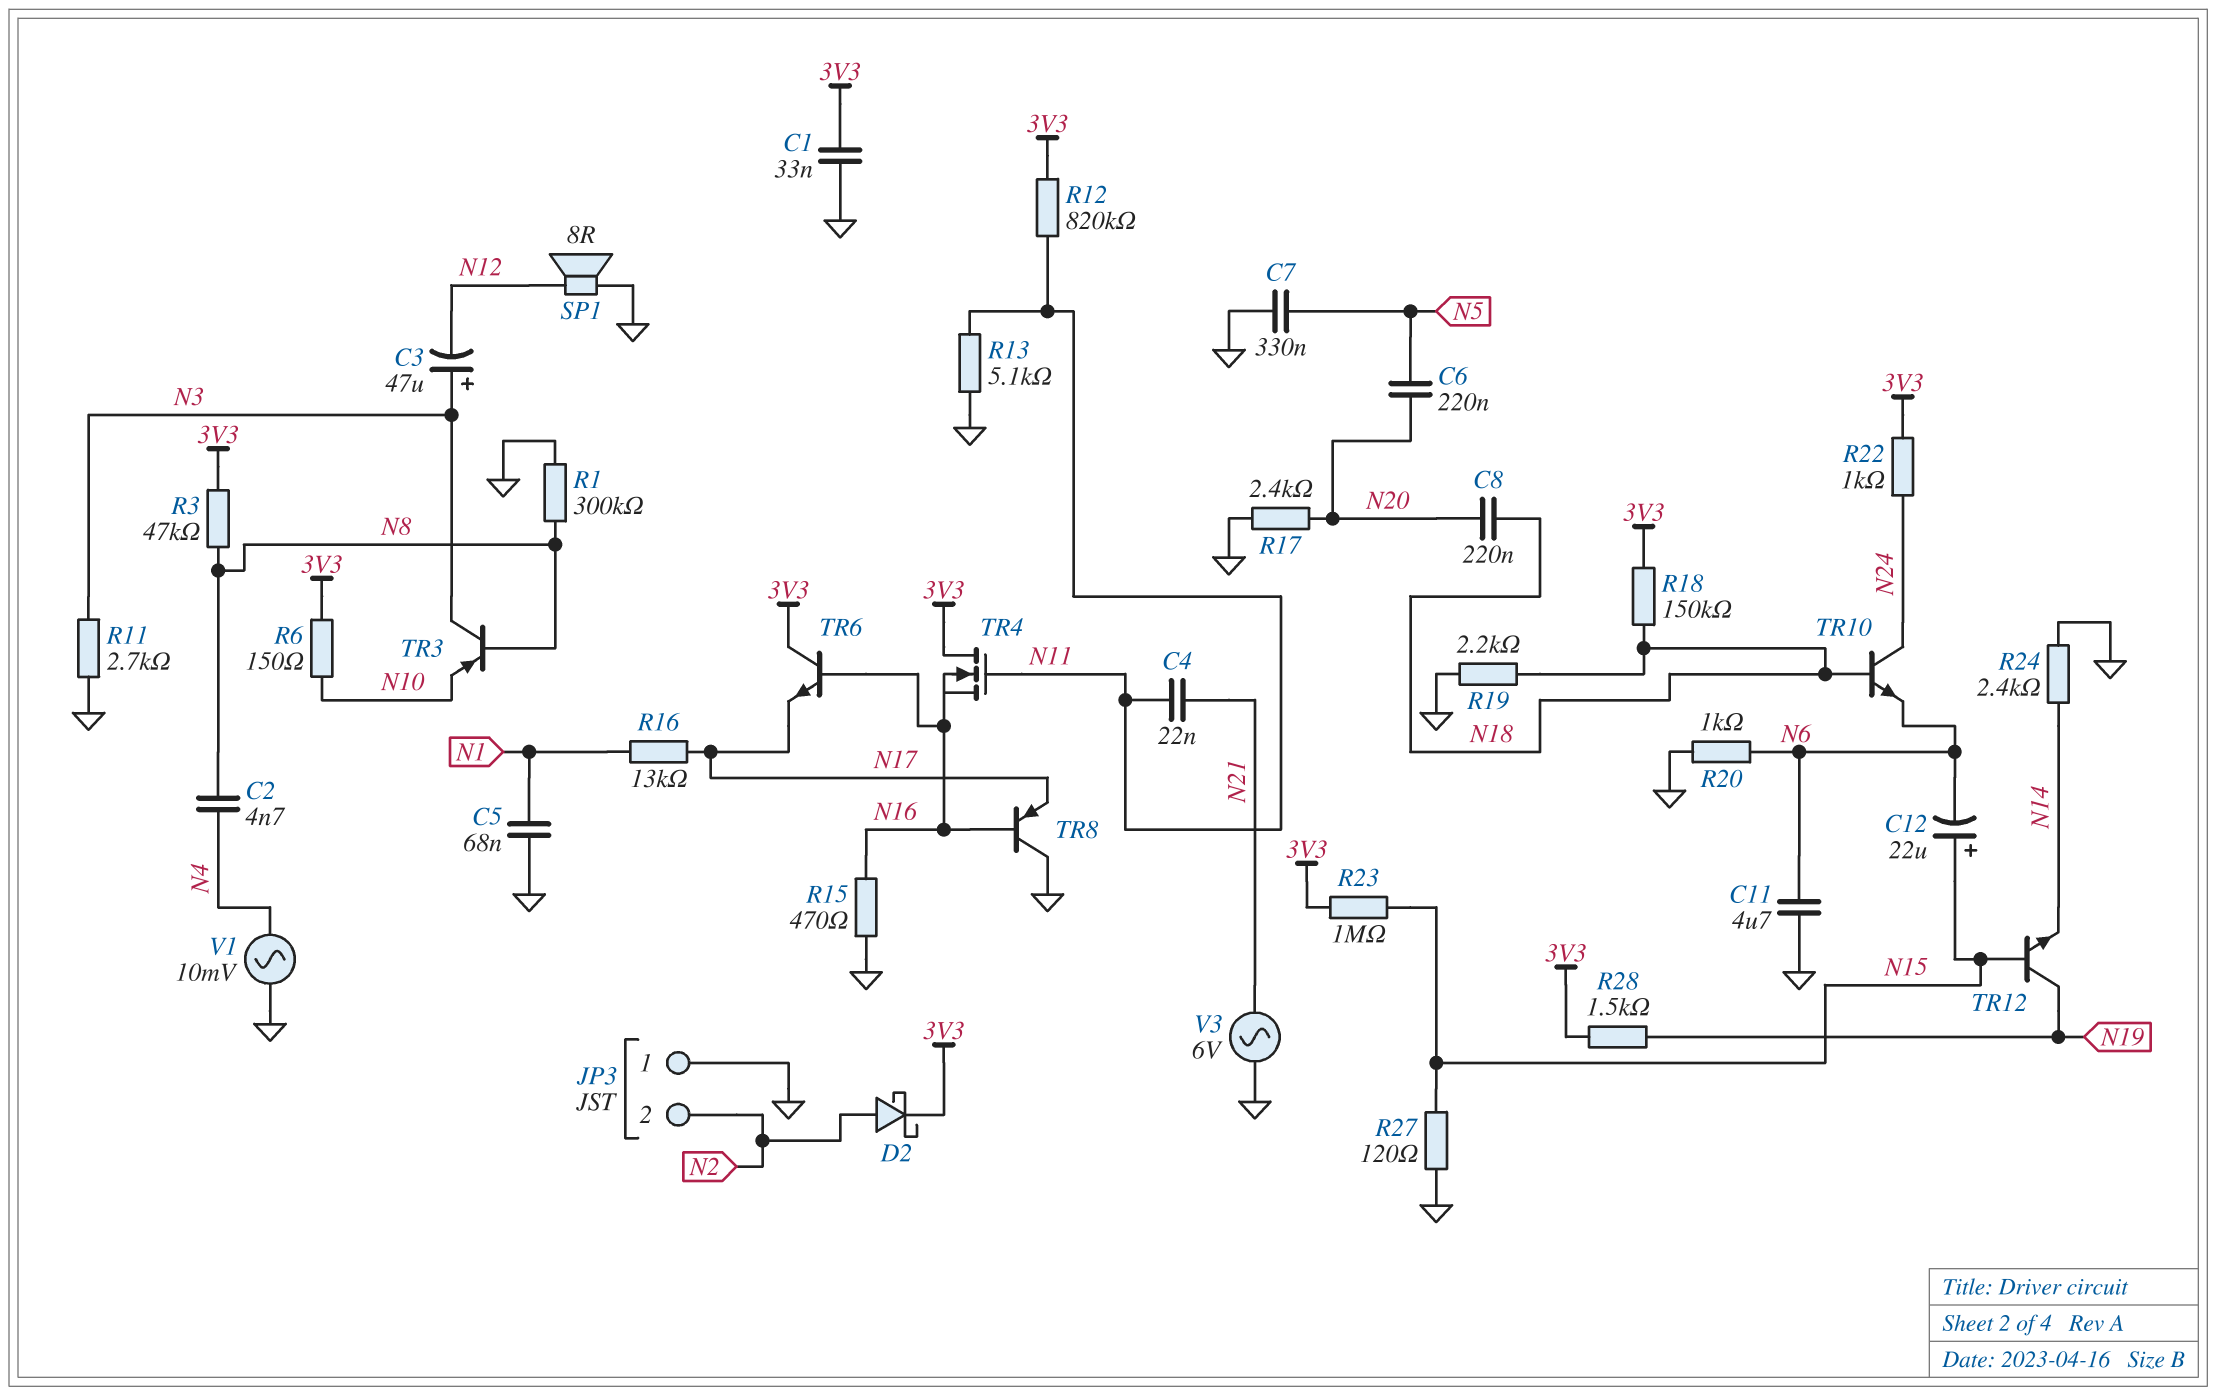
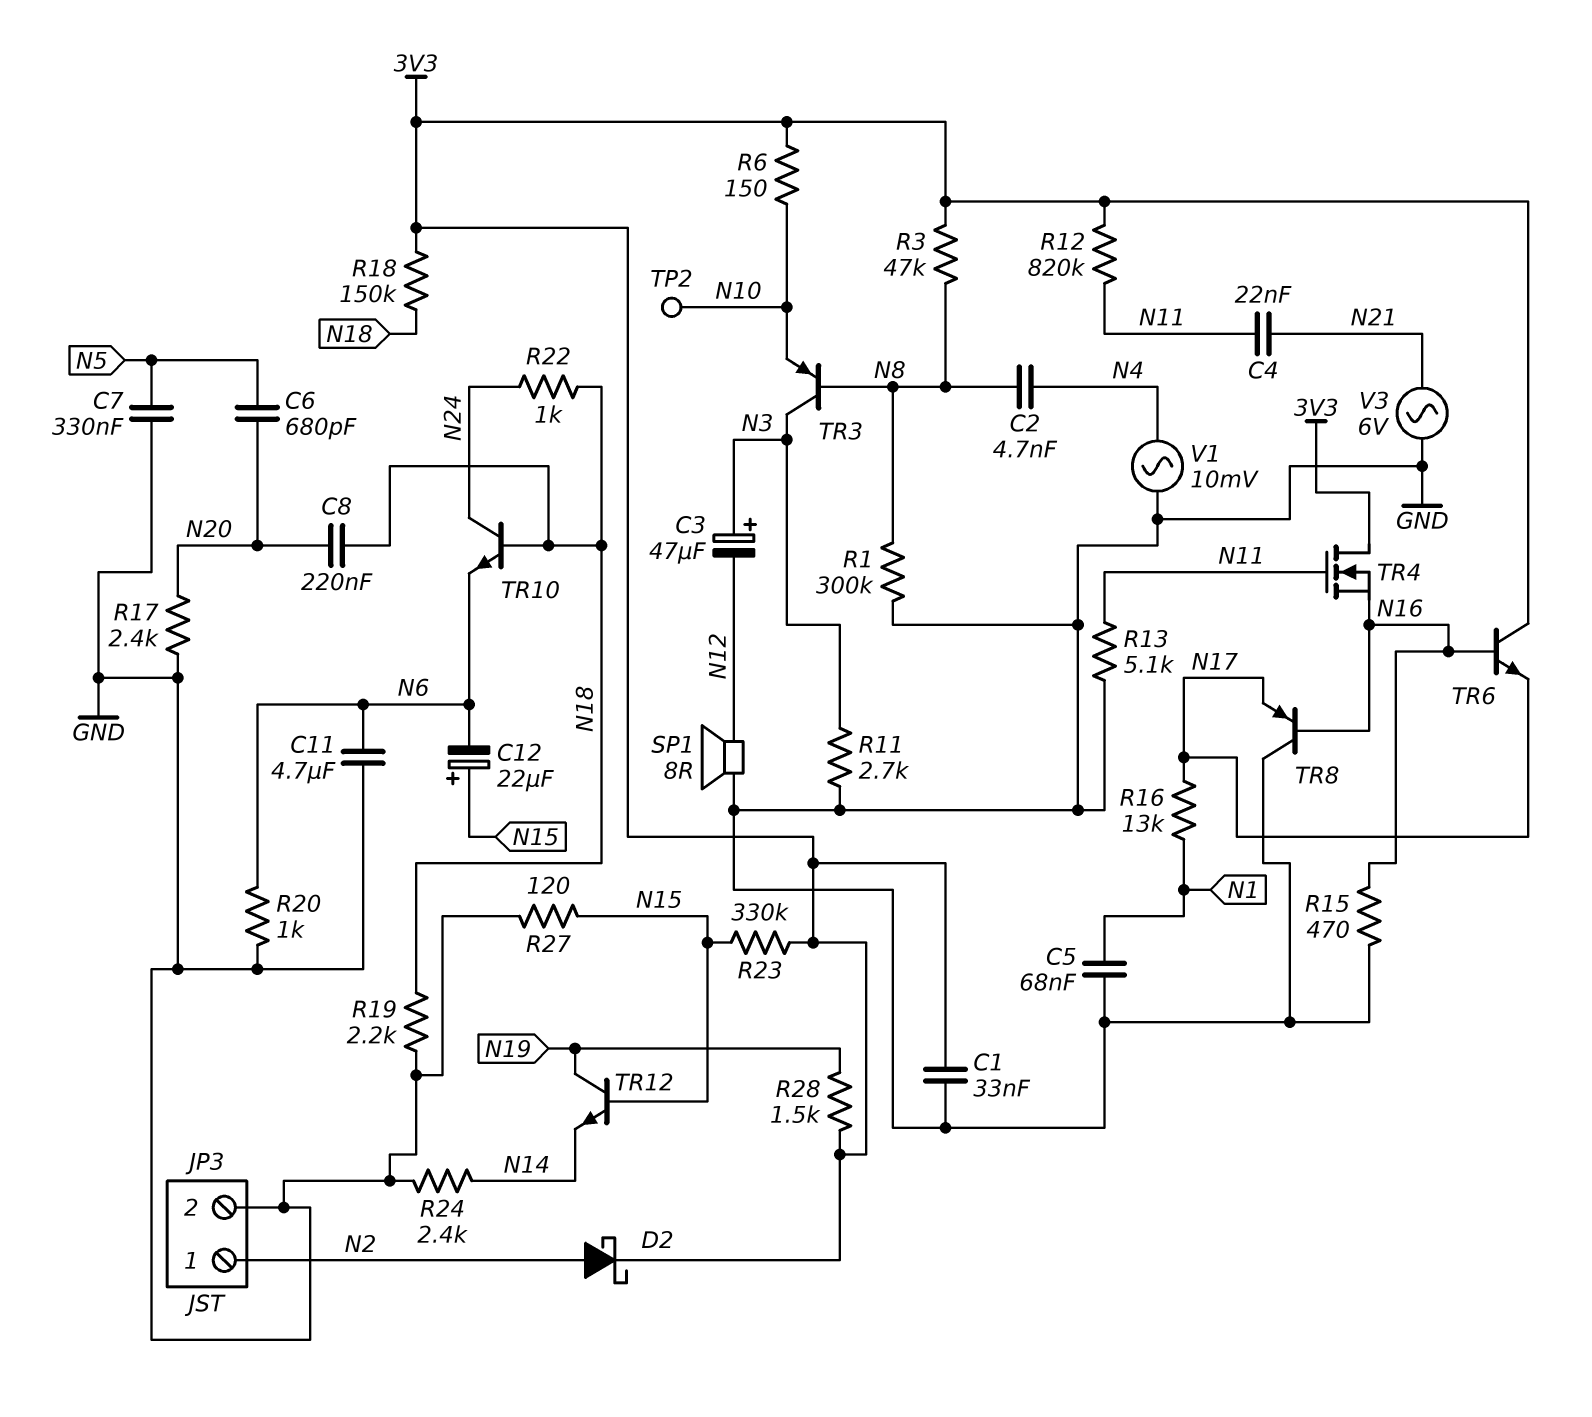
C6: 220nF (N5, N20) -> 680pF (N5, N20)
JP3 pin 1: GND -> N2
JP3 pin 2: N2 -> GND
R22: 1k (3V3, N24) -> 1k (N18, N24)
R23: 1M (3V3, N15) -> 330k (3V3, N15)
TP2: none -> test point (N10)

